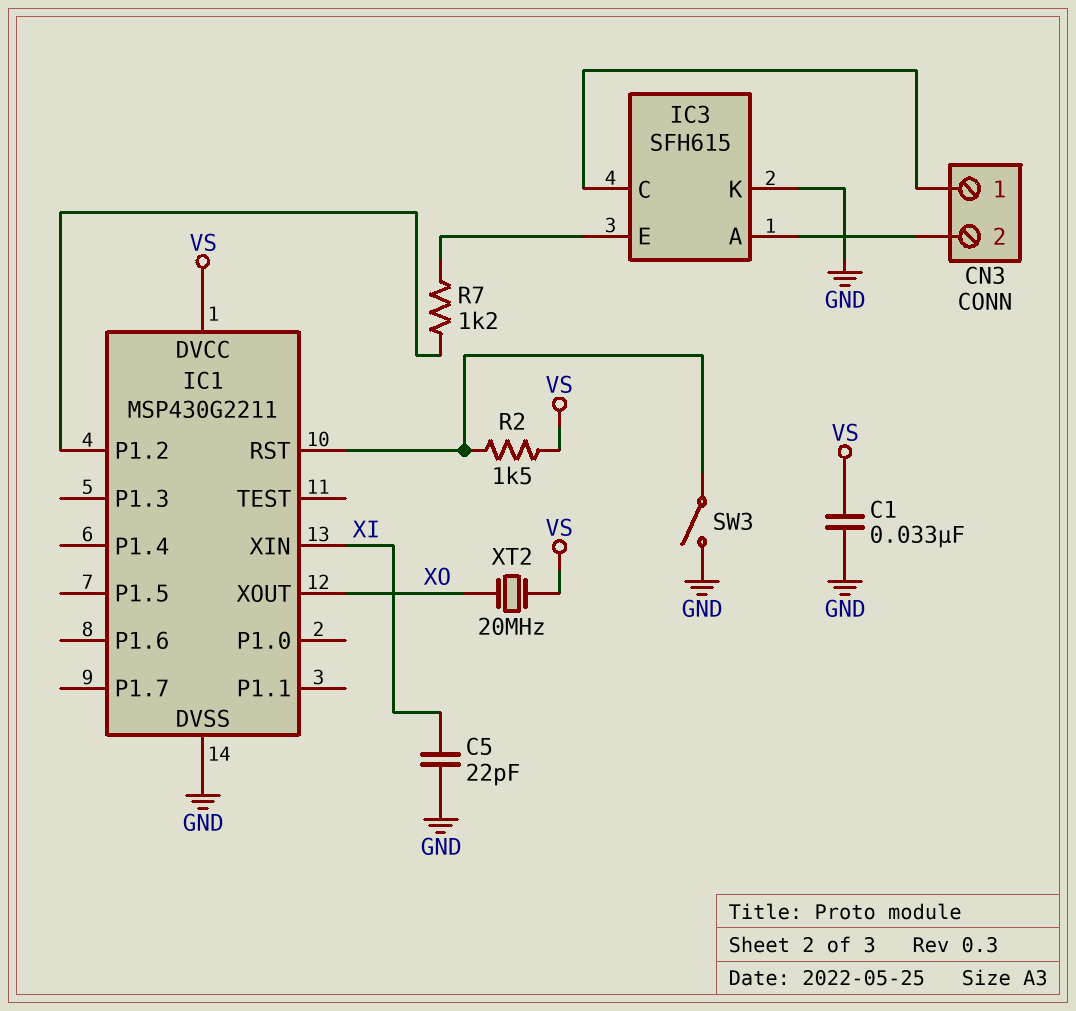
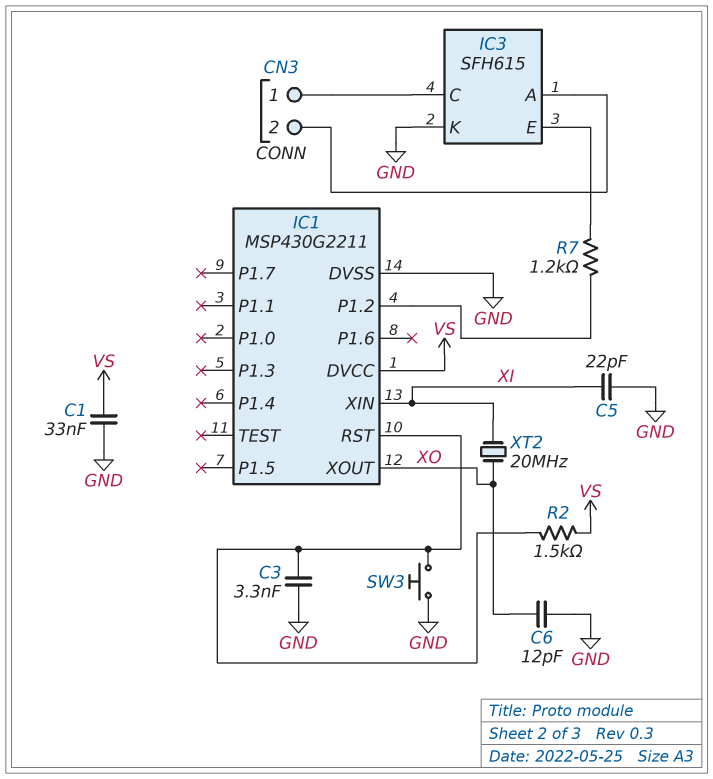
C3: none -> 3.3nF (GND, IC1/RST)
C6: none -> 12pF (GND, XO)
SW3: switch (GND, IC1/RST) -> button (GND, IC1/RST)
XT2: 20MHz (VS, XO) -> 20MHz (XI, XO)

